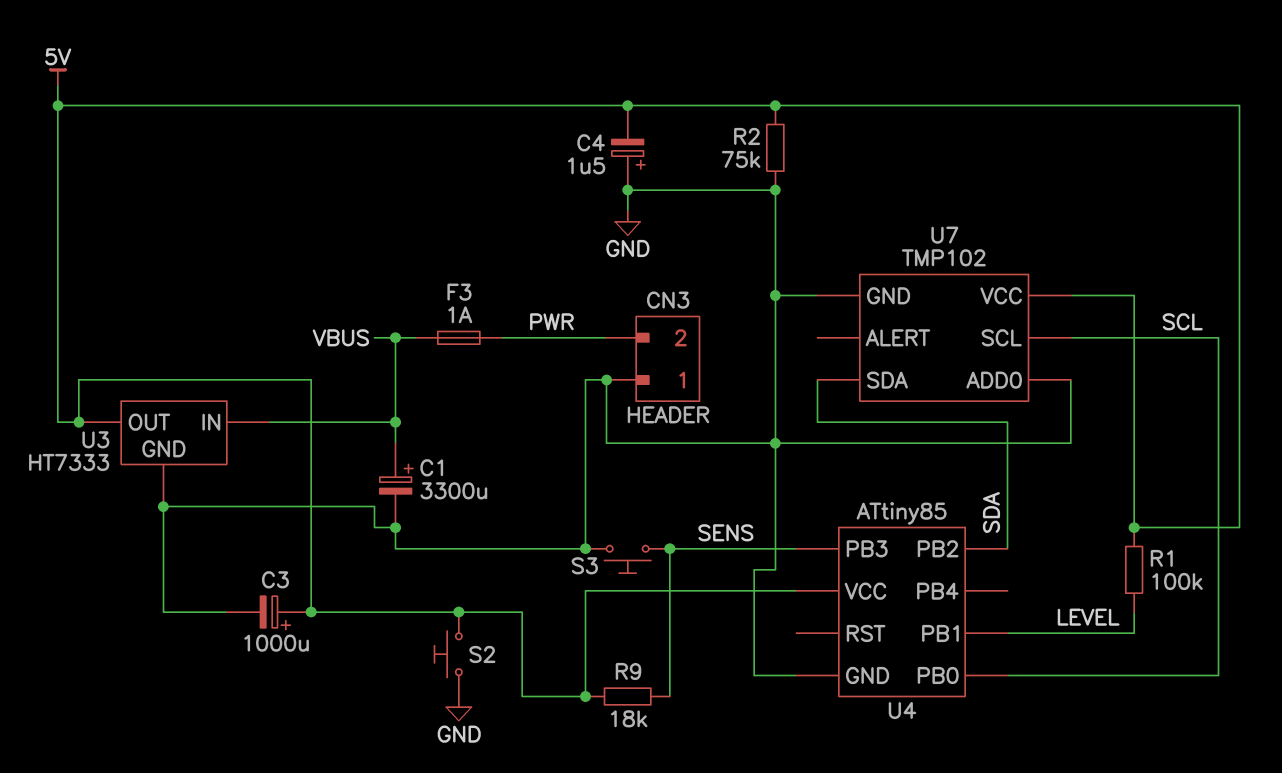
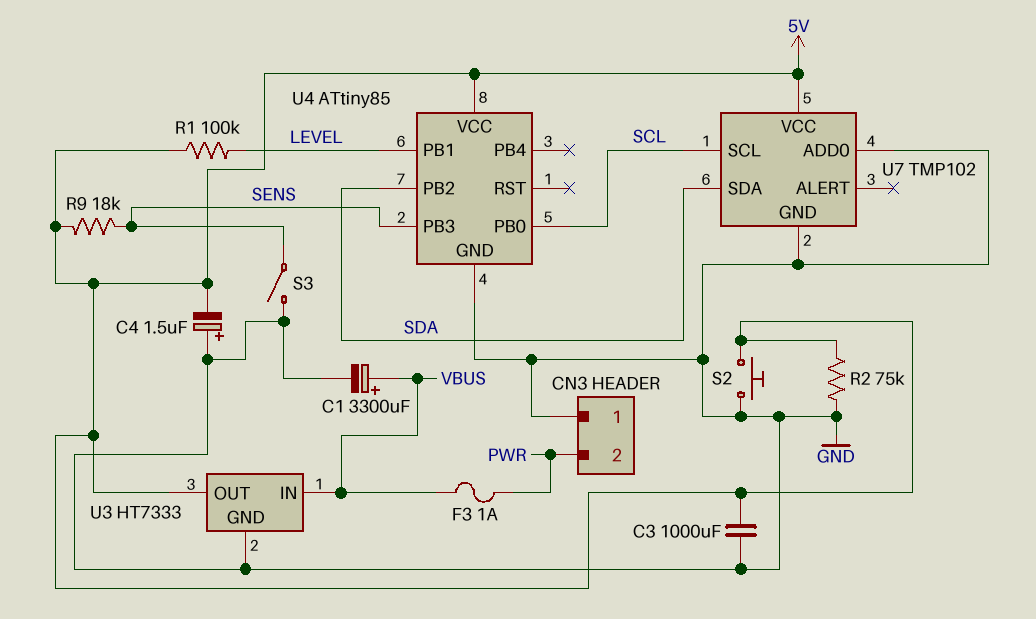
C3: 1000uF (plus 5V, minus GND) -> 1000uF (5V, GND)
S3: button (GND, SENS) -> switch (GND, SENS)

